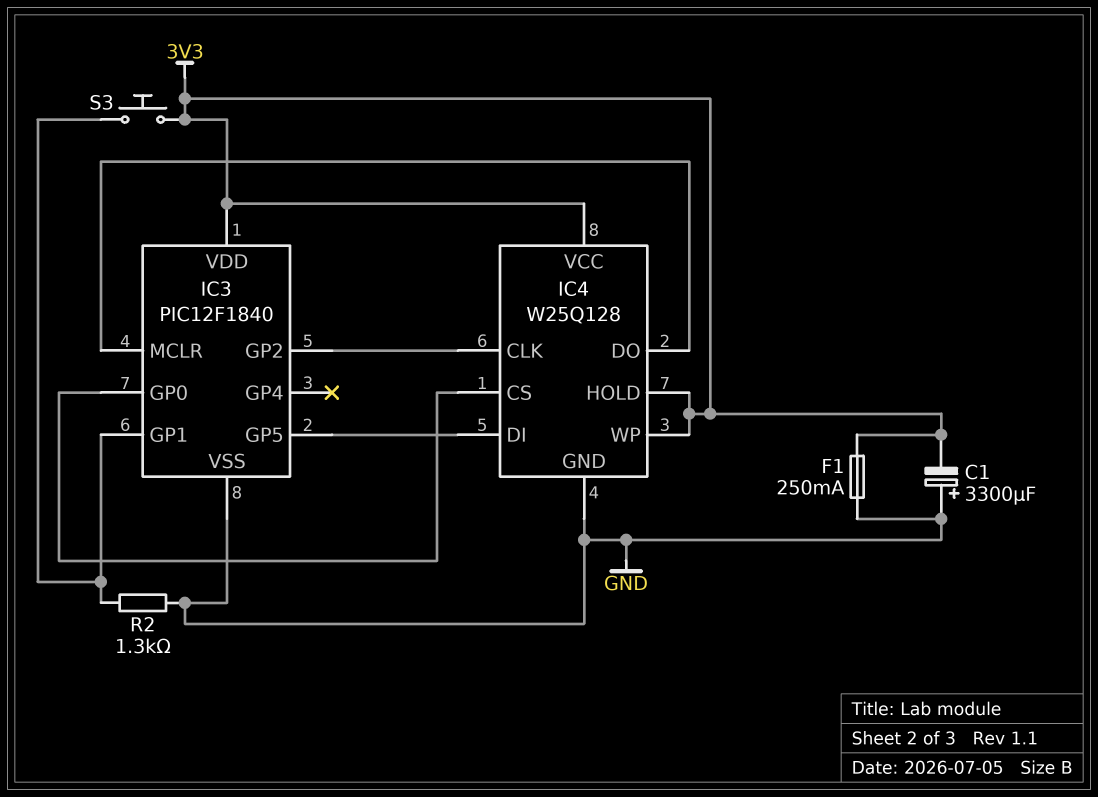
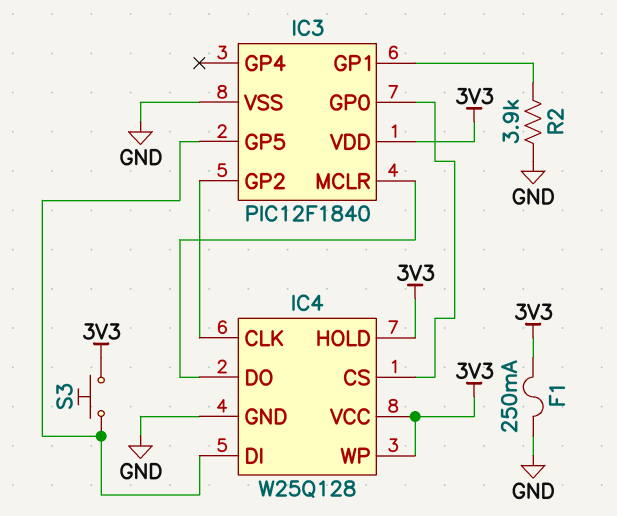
C1: 3300uF (plus GND, minus 3V3) -> none
R2: 1.3k (GND, IC3/GP1) -> 3.9k (GND, IC3/GP1)
S3: button (3V3, IC3/GP1) -> button (3V3, IC3/GP5)

